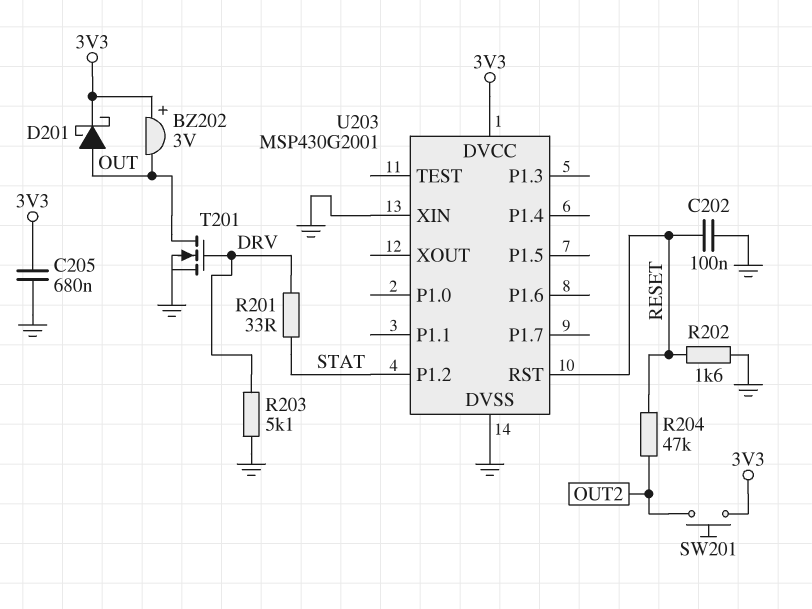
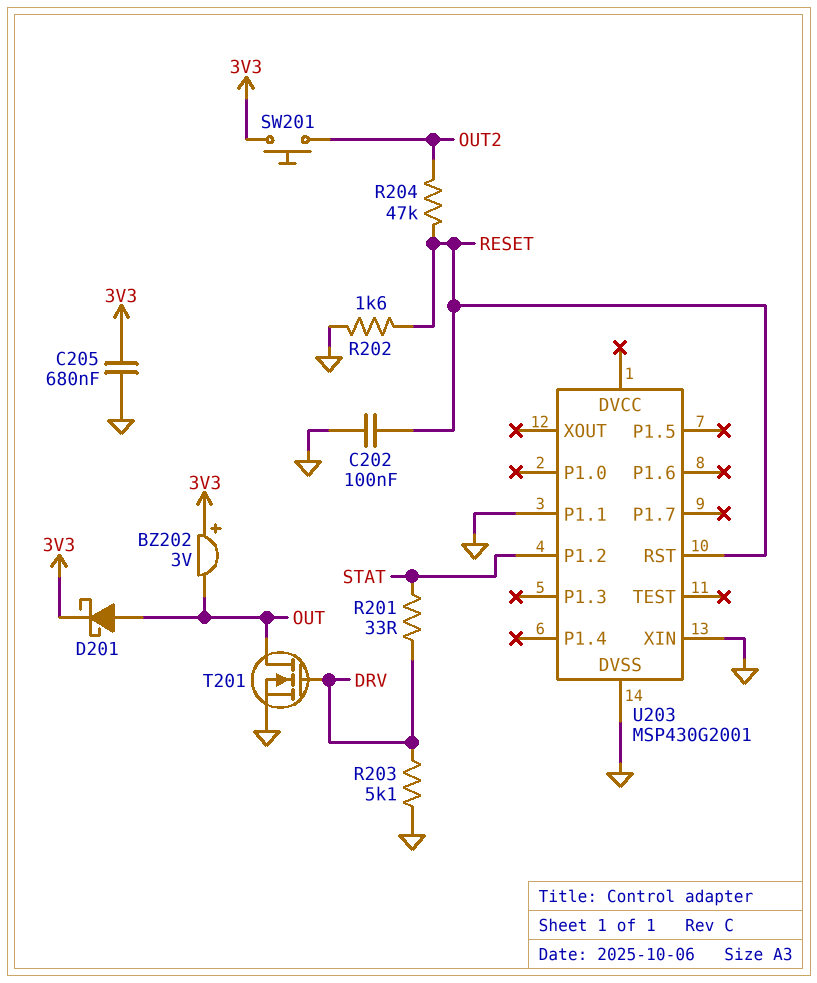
U203 pin DVCC: 3V3 -> none
U203 pin P1.1: none -> GND

